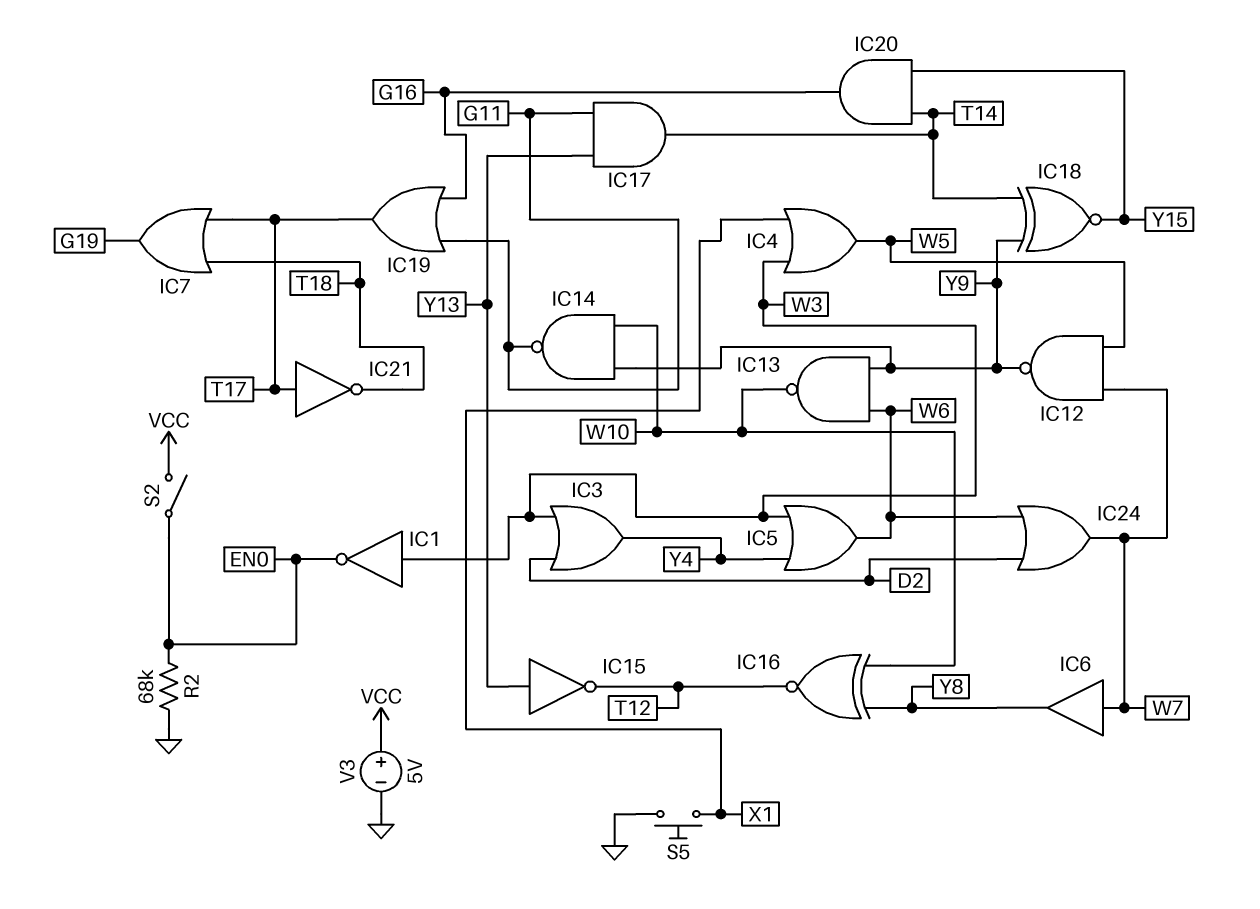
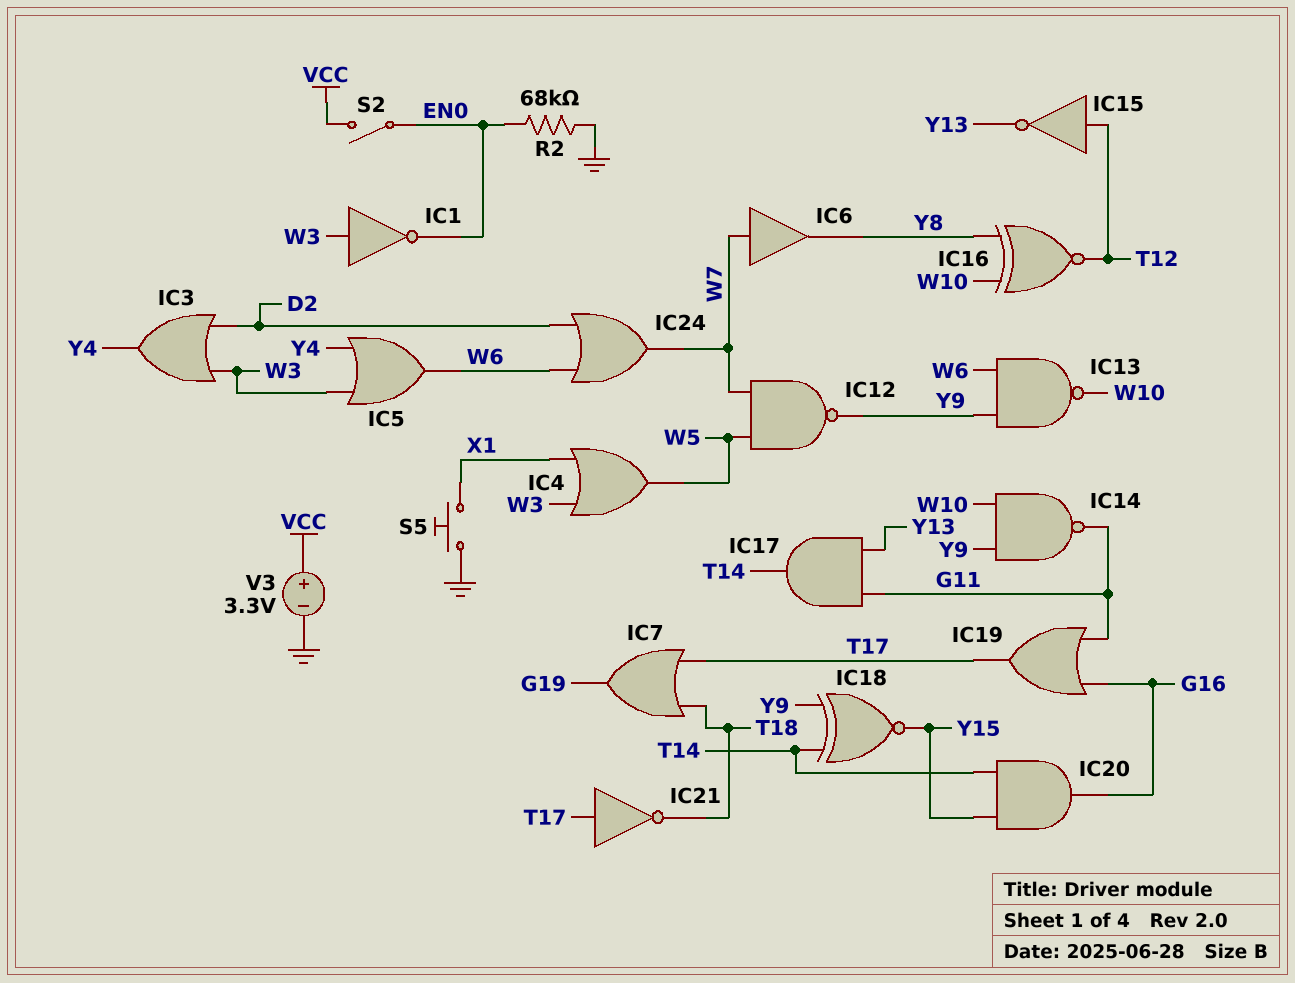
IC15: NOT (in Y13, out T12) -> NOT (in T12, out Y13)
V3: 5V (plus VCC, minus GND) -> 3.3V (plus VCC, minus GND)

